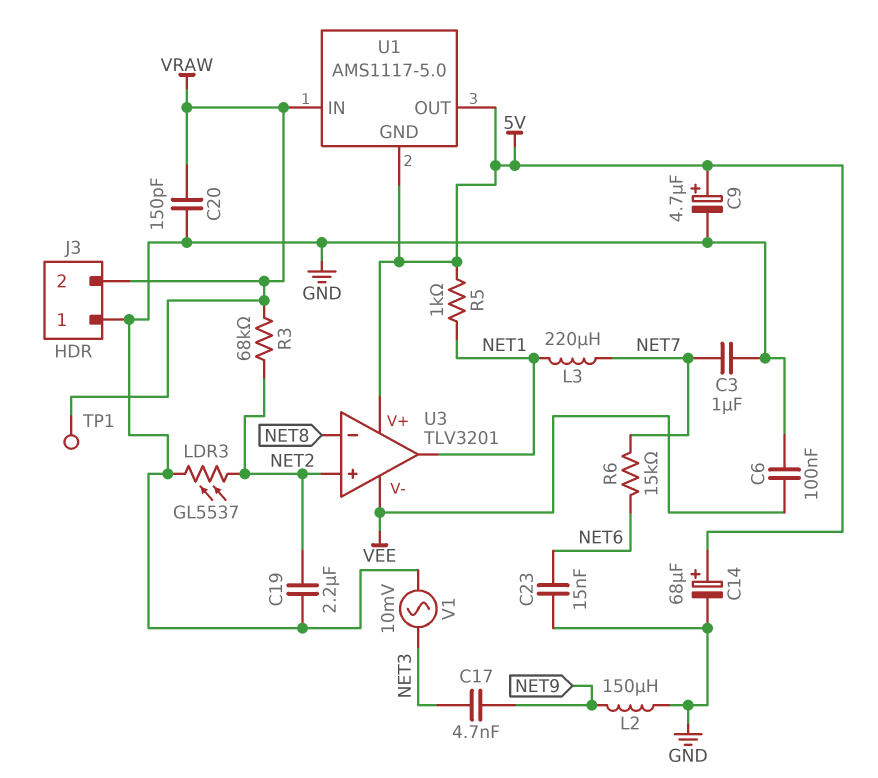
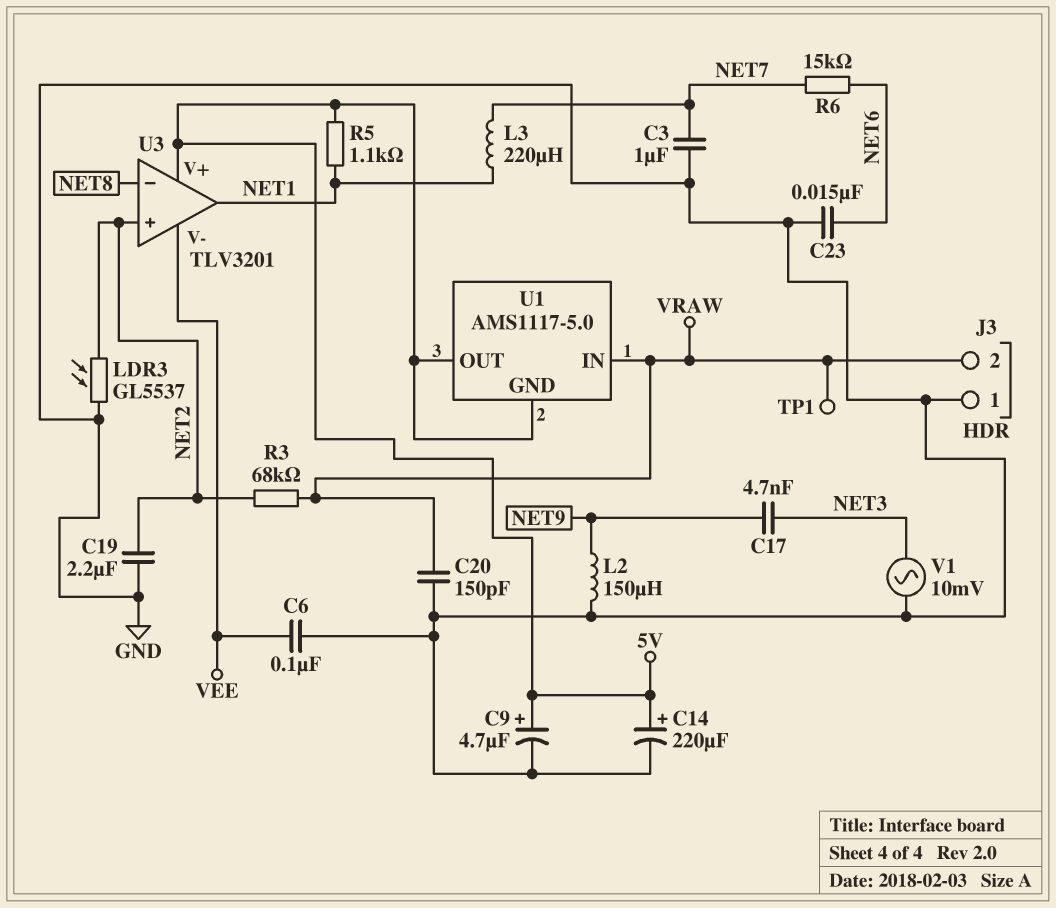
C14: 68uF (plus 5V, minus GND) -> 220uF (plus 5V, minus GND)
R5: 1k (5V, NET1) -> 1.1k (5V, NET1)

